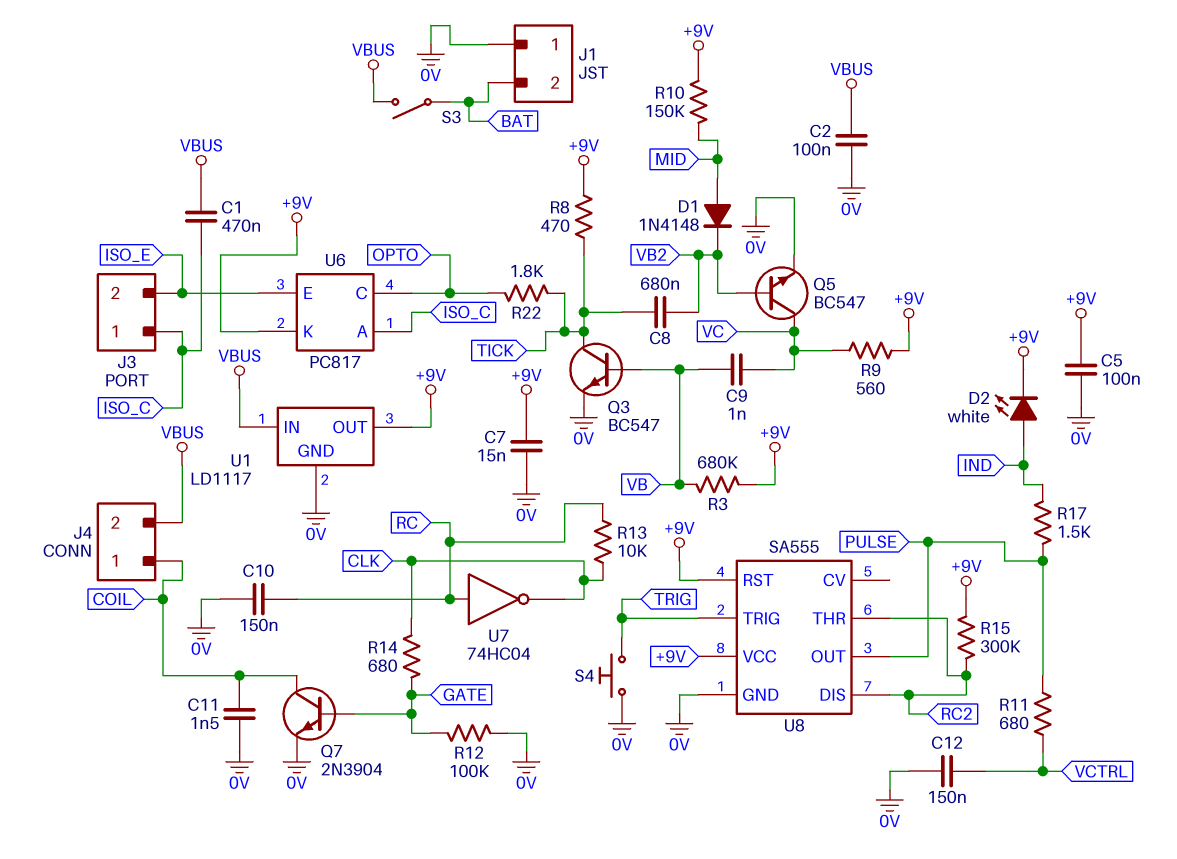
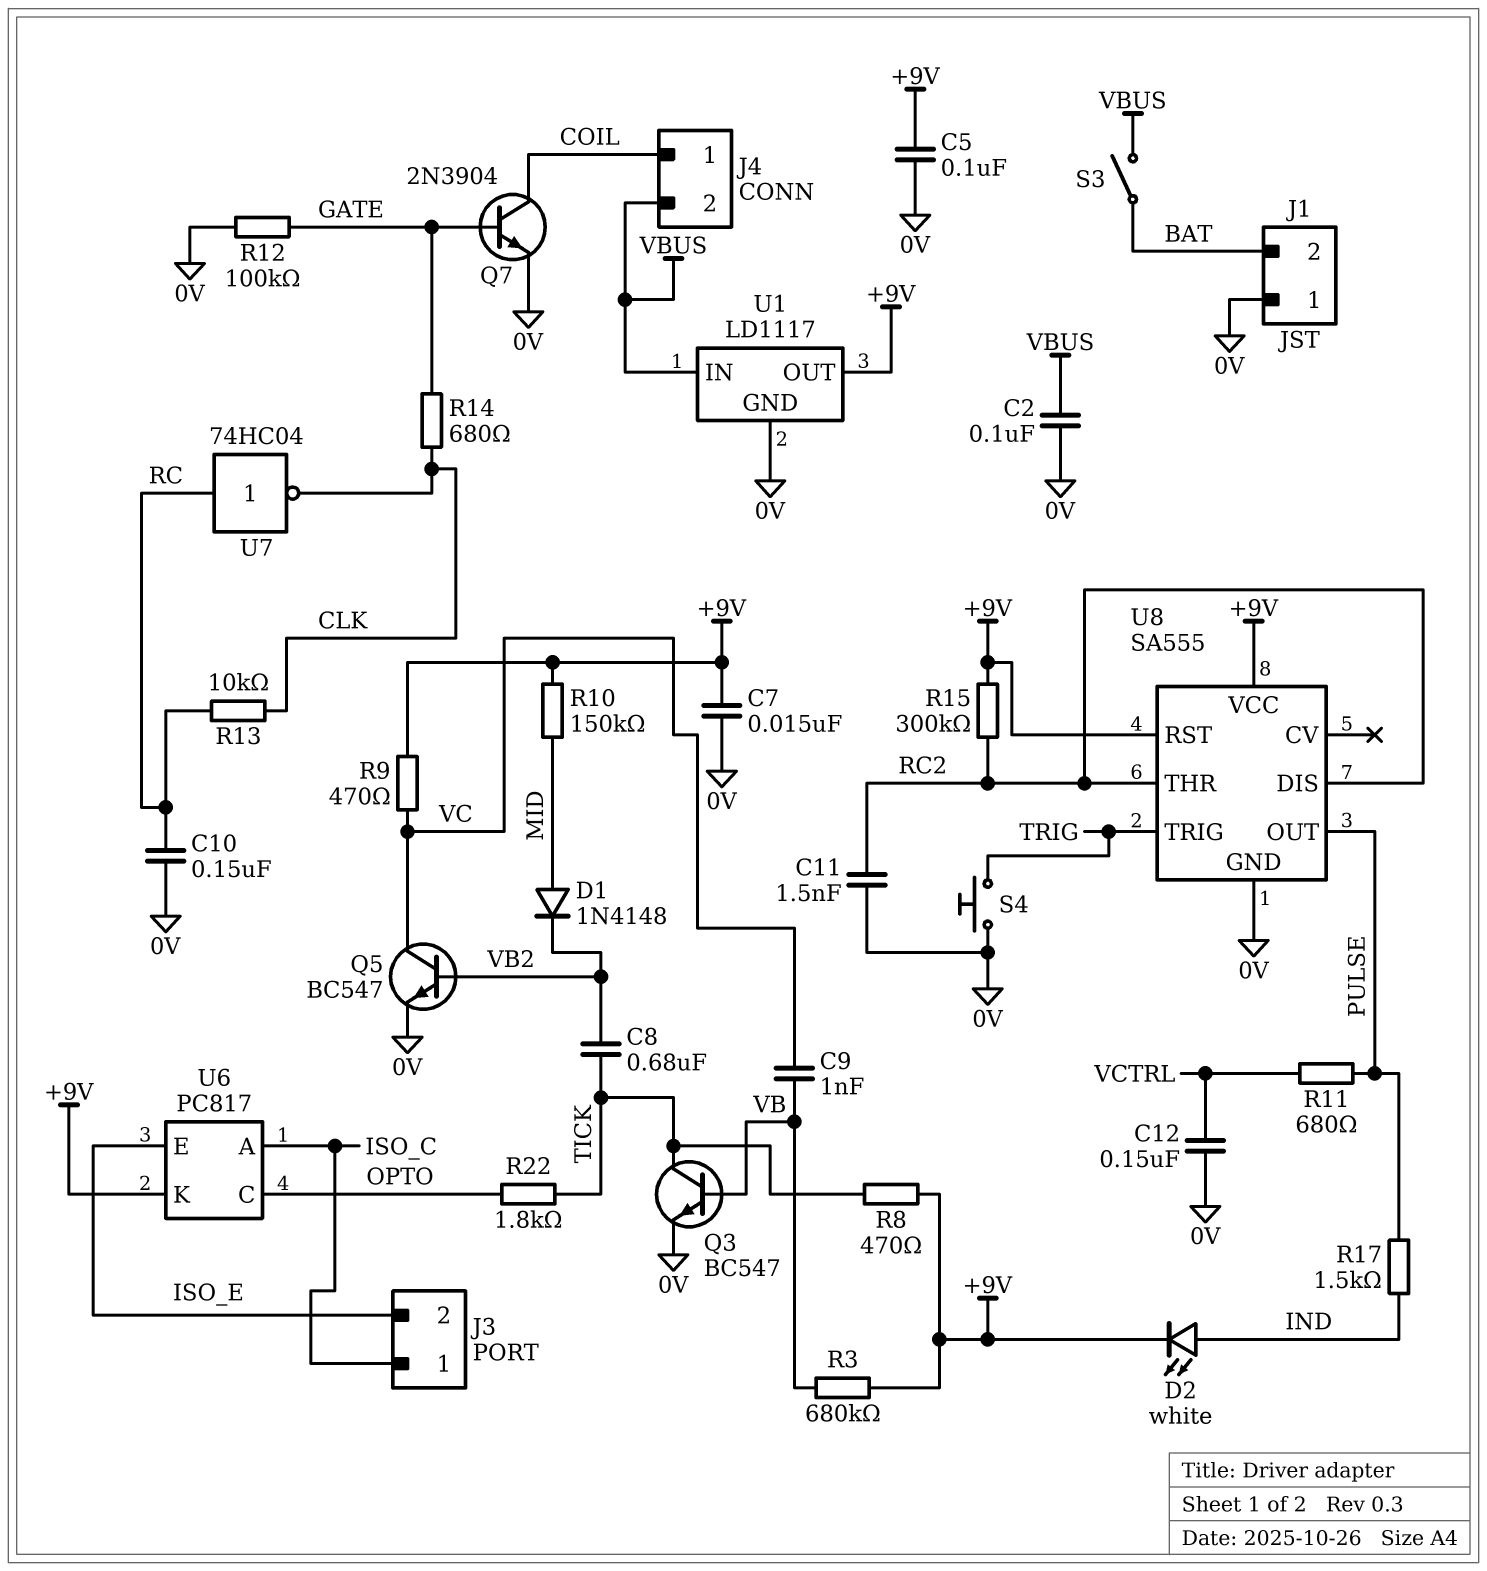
C1: 470nF (ISO_C, VBUS) -> none
C11: 1.5nF (0V, COIL) -> 1.5nF (0V, RC2)
R9: 560 (+9V, VC) -> 470 (+9V, VC)

